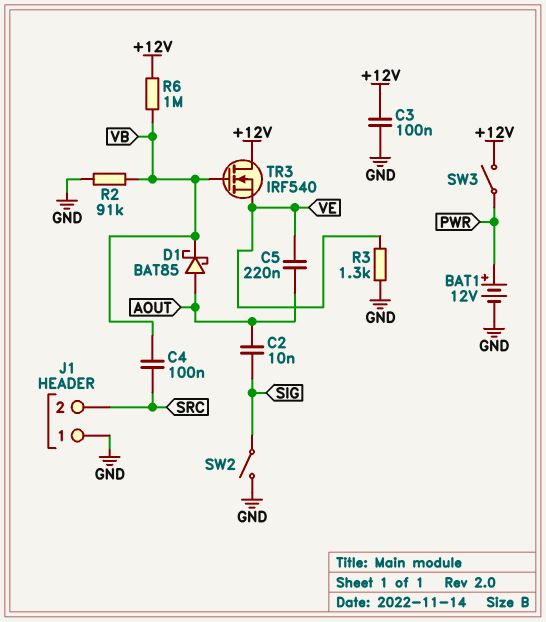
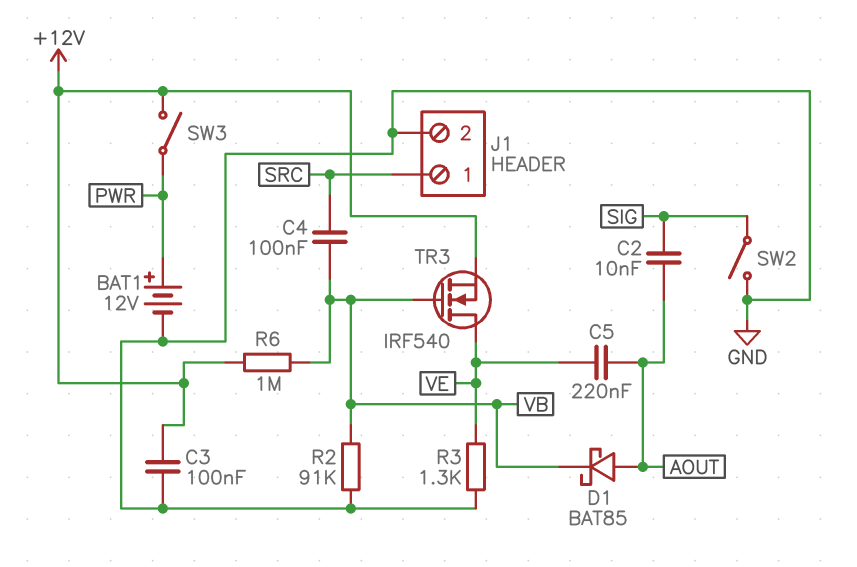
J1 pin 1: GND -> SRC
J1 pin 2: SRC -> GND
TR3: NMOS IRF540 (G VB, D +12V, S VE) -> NMOS IRF540 (G VB, D VE, S +12V)

